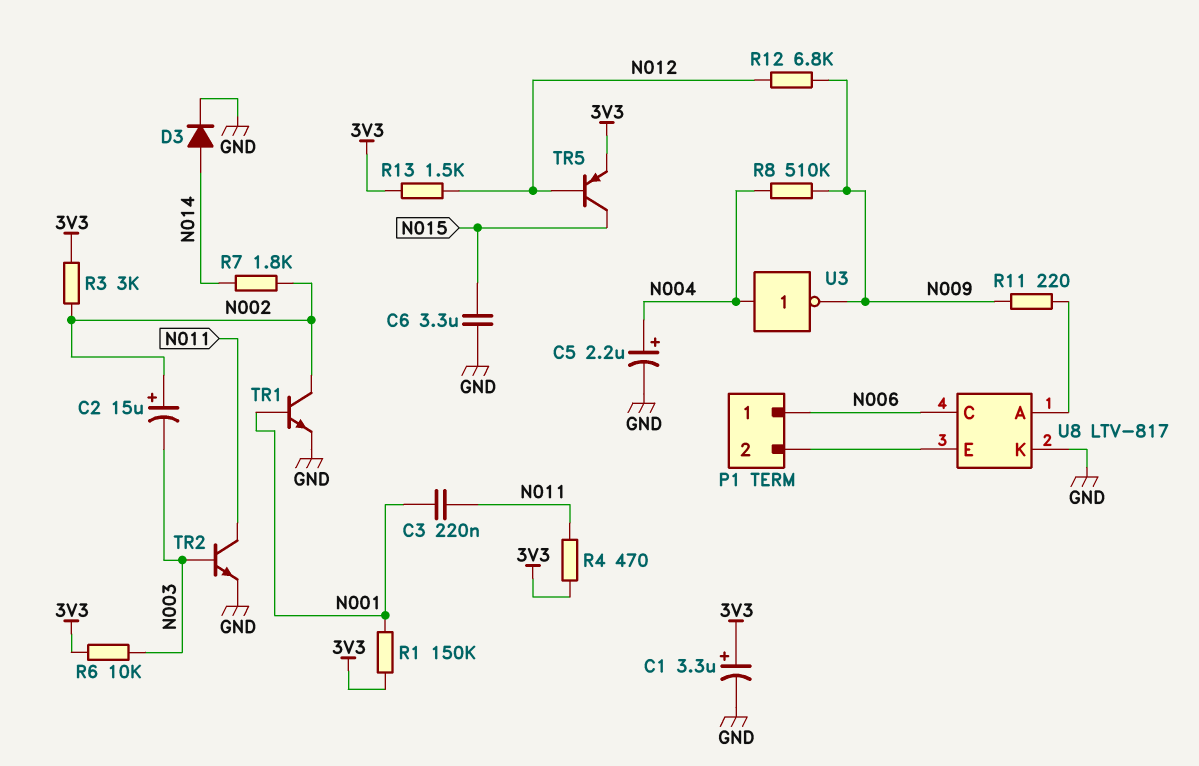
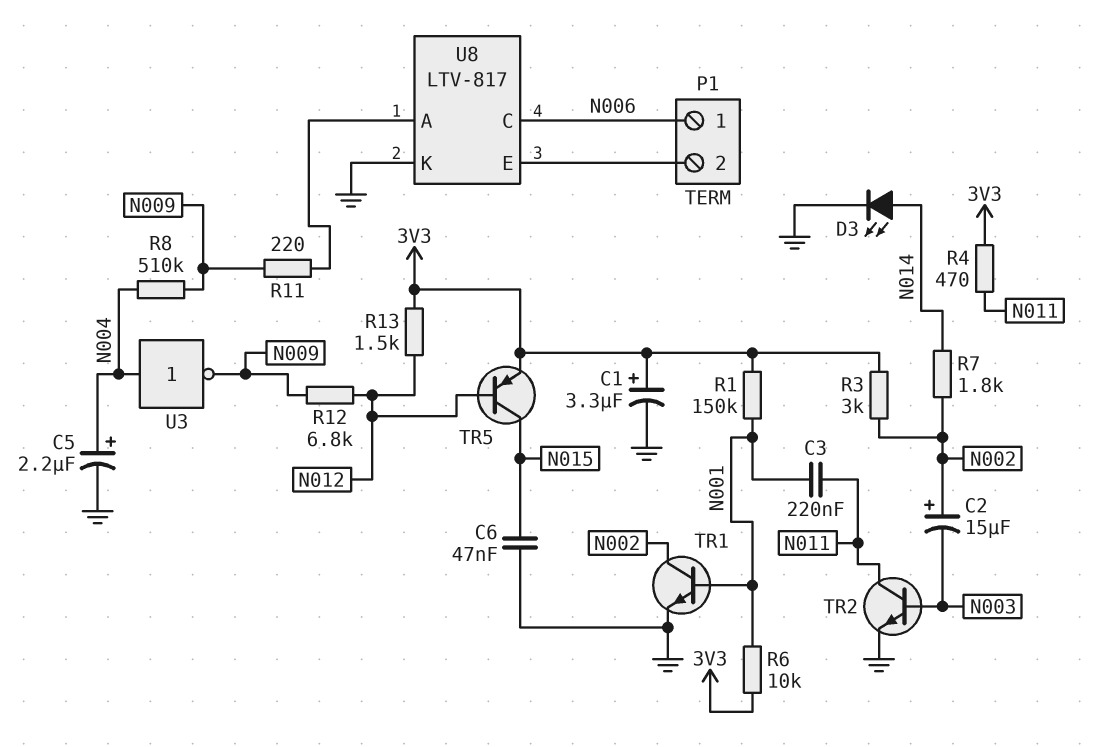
C6: 3.3uF (GND, N015) -> 47nF (GND, N015)
D3: diode (A N014, K GND) -> LED (A N014, K GND)
R6: 10k (3V3, N003) -> 10k (3V3, N001)

